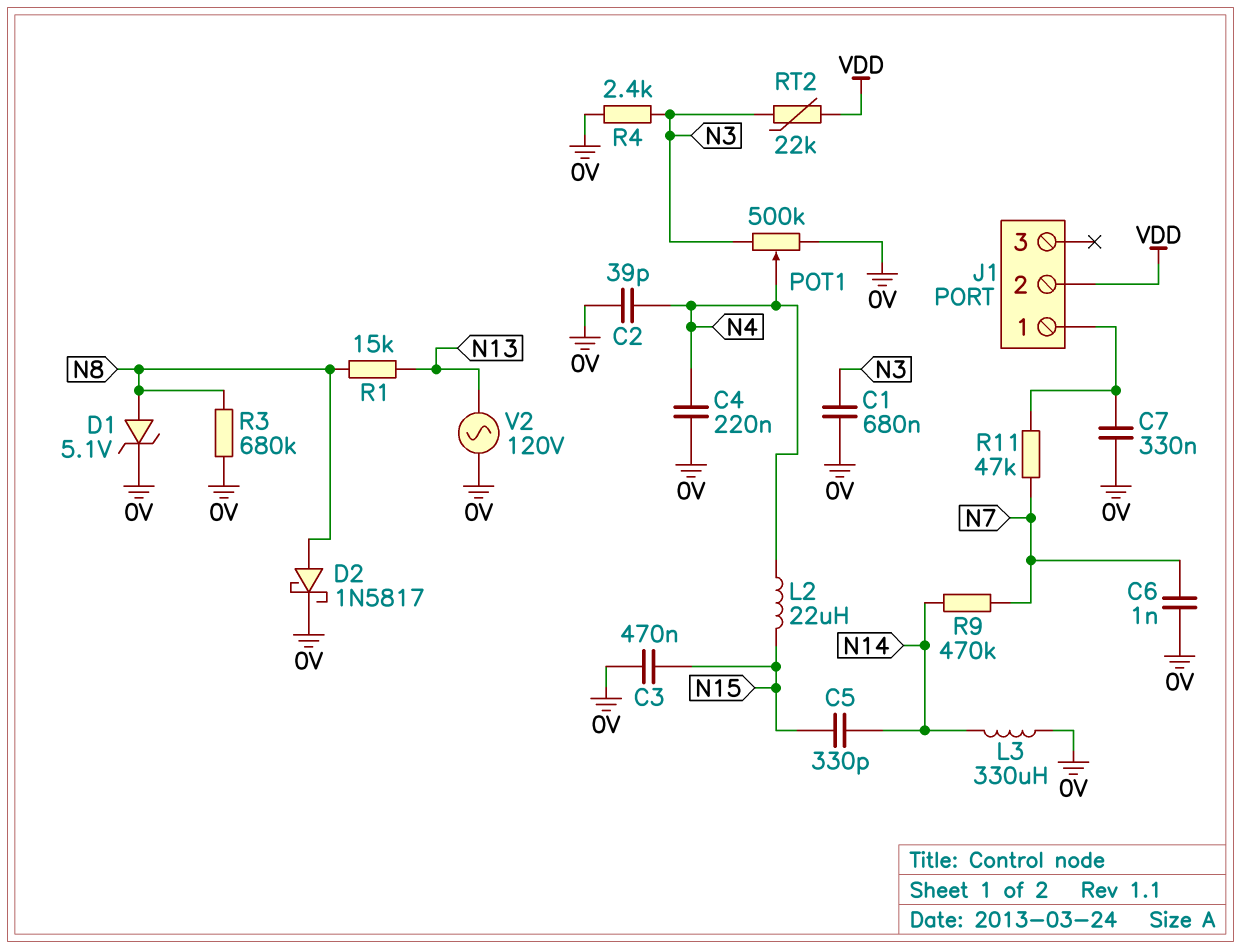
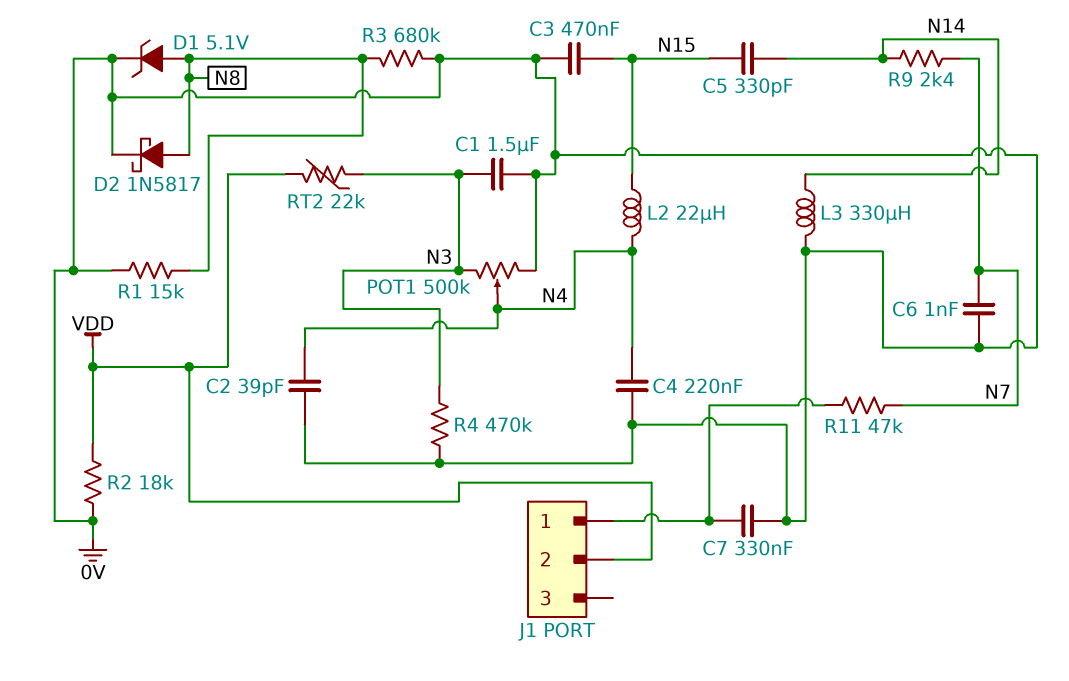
C1: 680nF (0V, N3) -> 1.5uF (0V, N3)
R1: 15k (N8, N13) -> 15k (0V, N8)
R2: none -> 18k (0V, VDD)
R4: 2.4k (0V, N3) -> 470k (0V, N3)
R9: 470k (N7, N14) -> 2.4k (N7, N14)
V2: AC 120V (0V, N13) -> none

